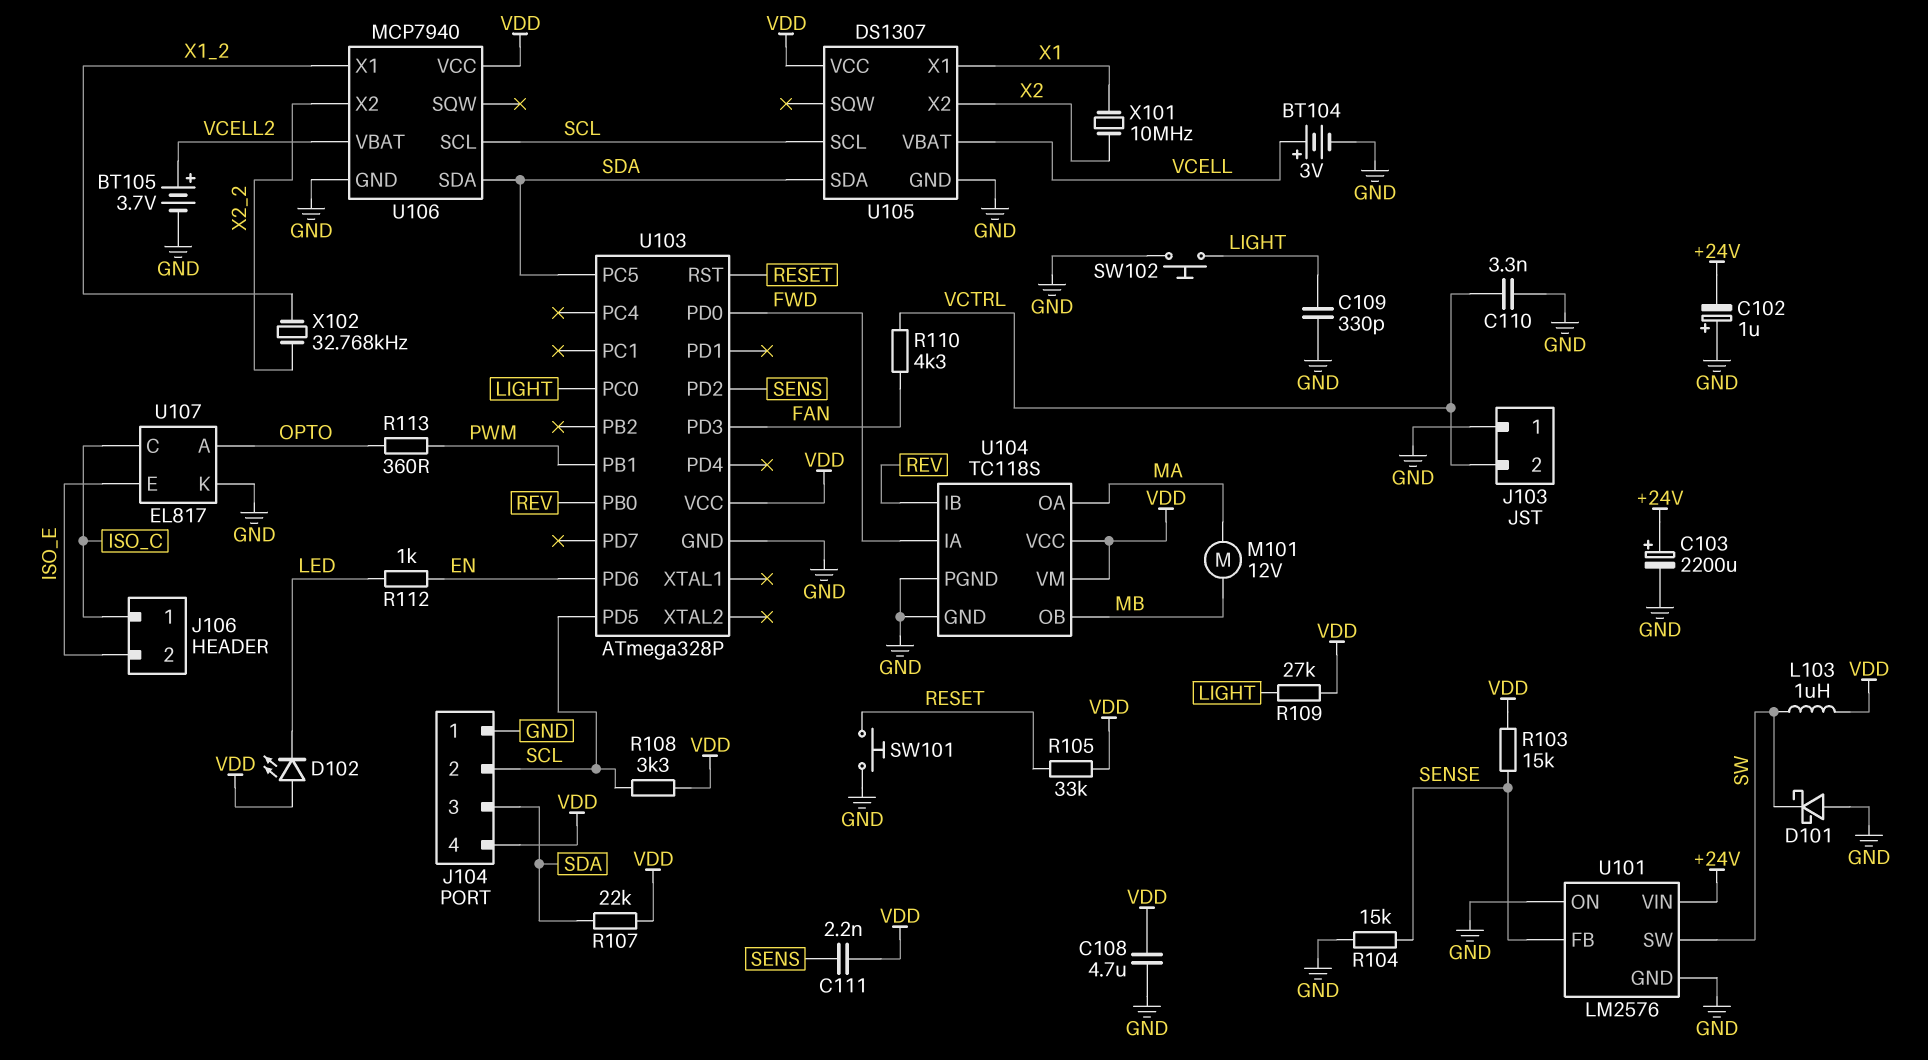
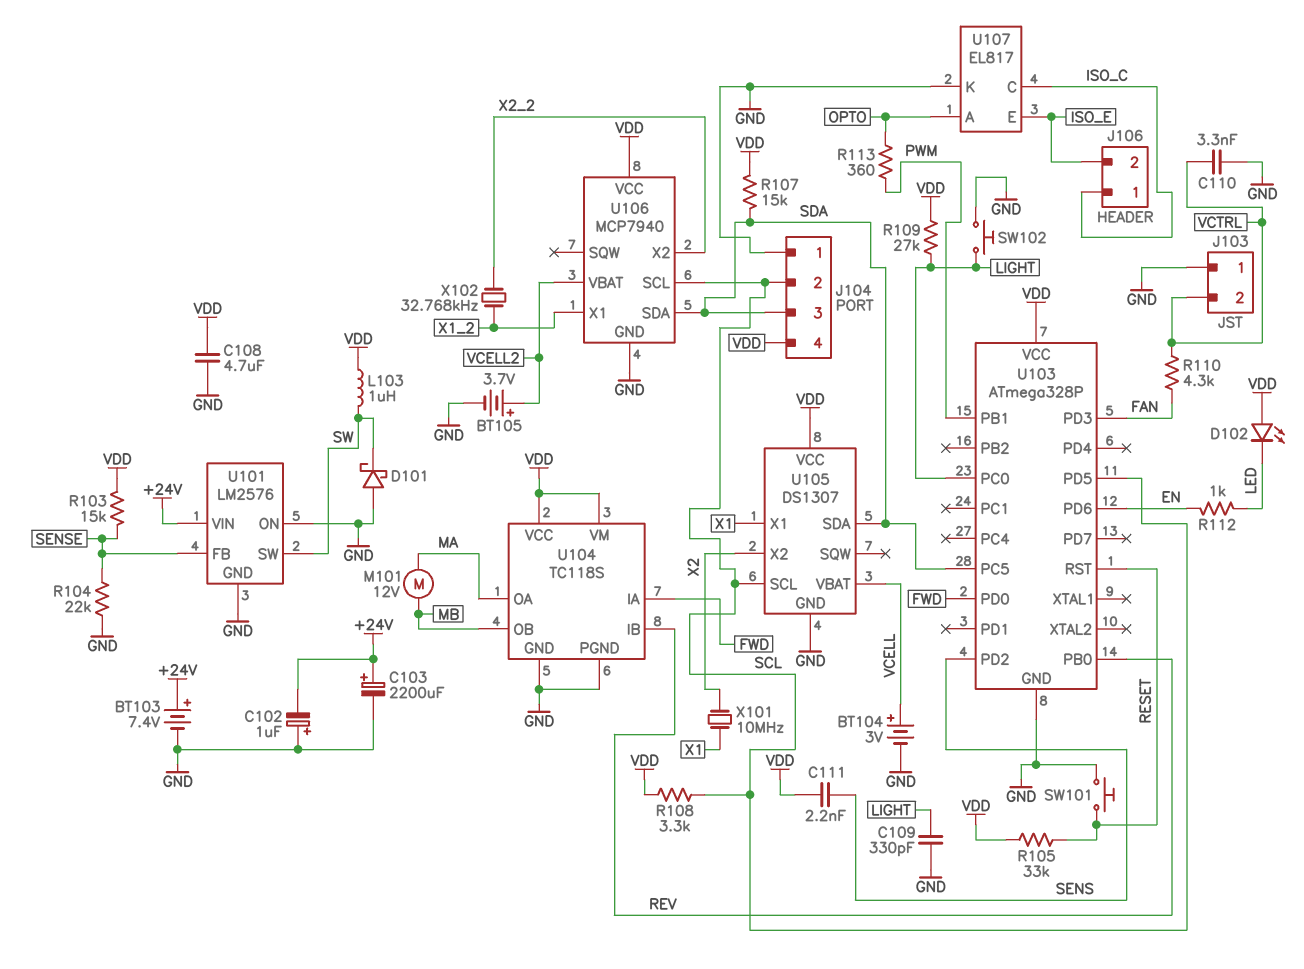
BT103: none -> 7.4V (plus +24V, minus GND)
R104: 15k (GND, SENSE) -> 22k (GND, SENSE)
R107: 22k (SDA, VDD) -> 15k (SDA, VDD)

